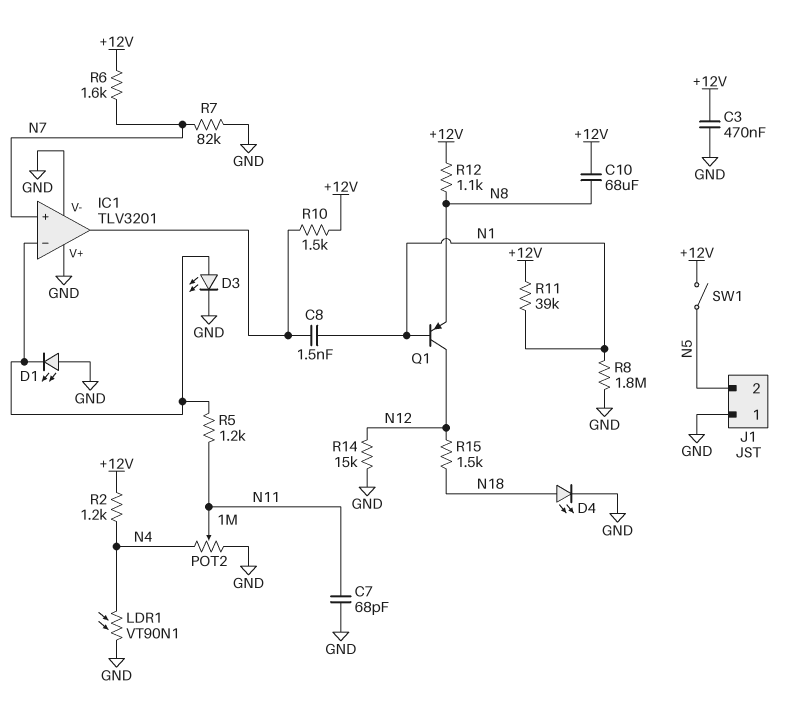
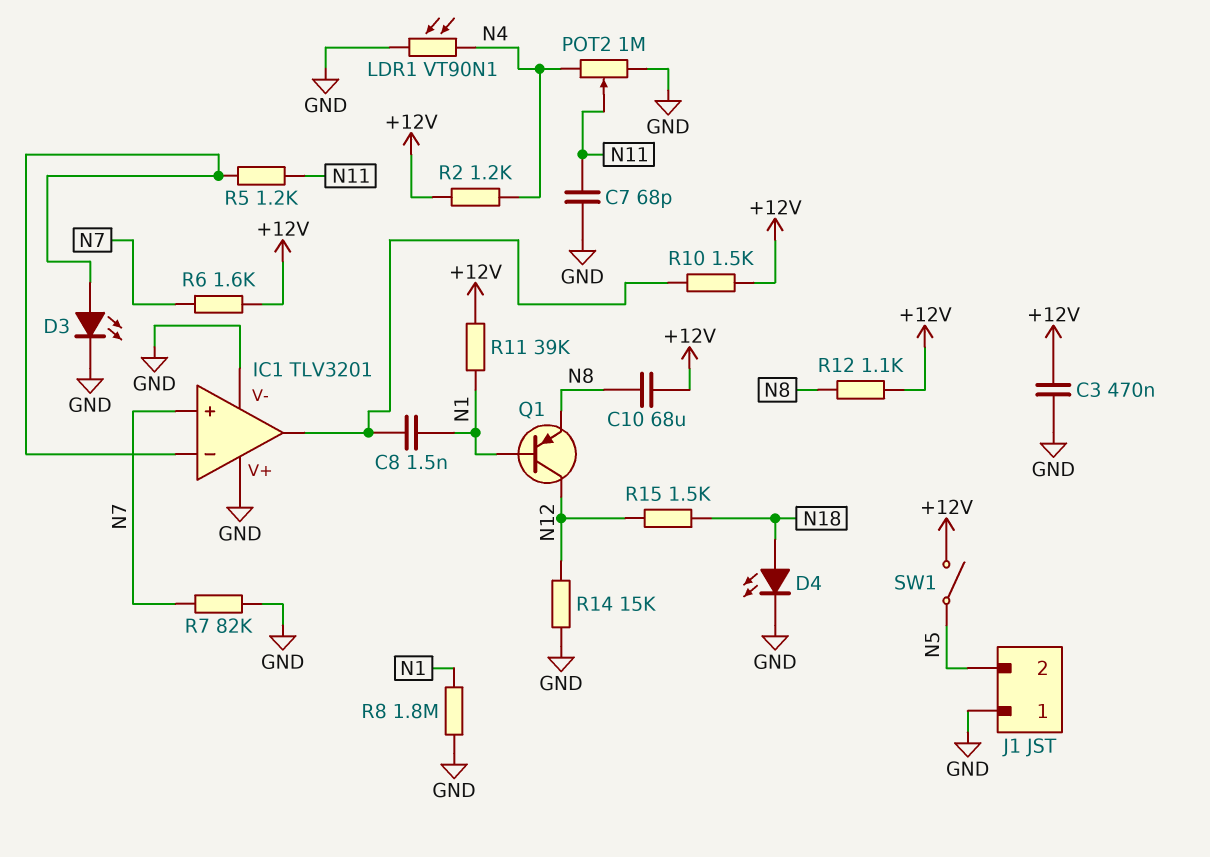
D1: LED (A GND, K IC1/in-) -> none

